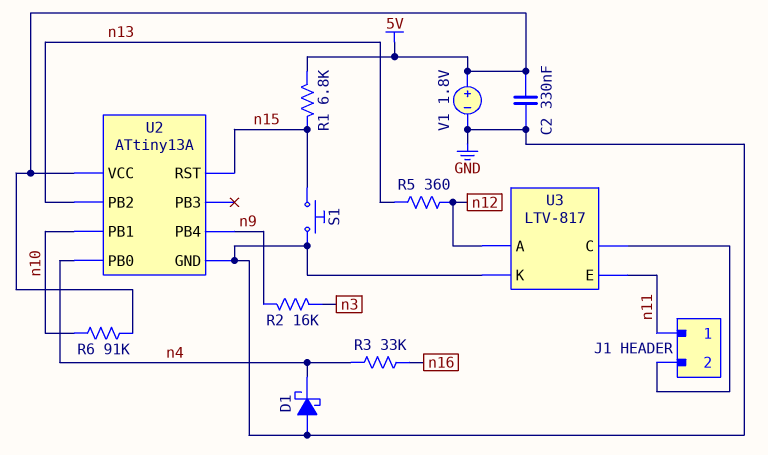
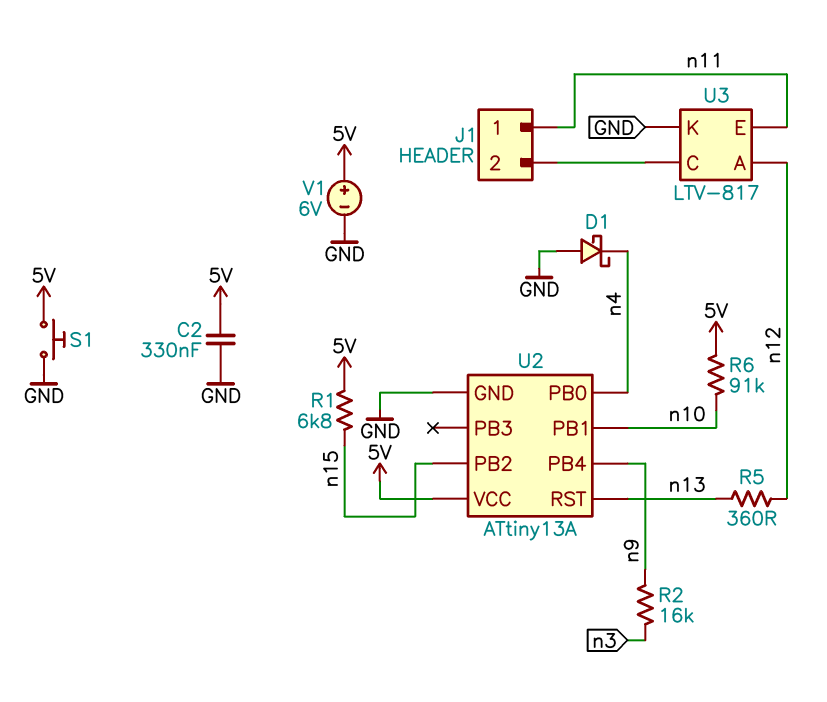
R3: 33k (n4, n16) -> none
S1: button (GND, n15) -> button (5V, GND)
U2 pin PB2: n13 -> n15
U2 pin RST: n15 -> n13
V1: 1.8V (plus 5V, minus GND) -> 6V (plus 5V, minus GND)

